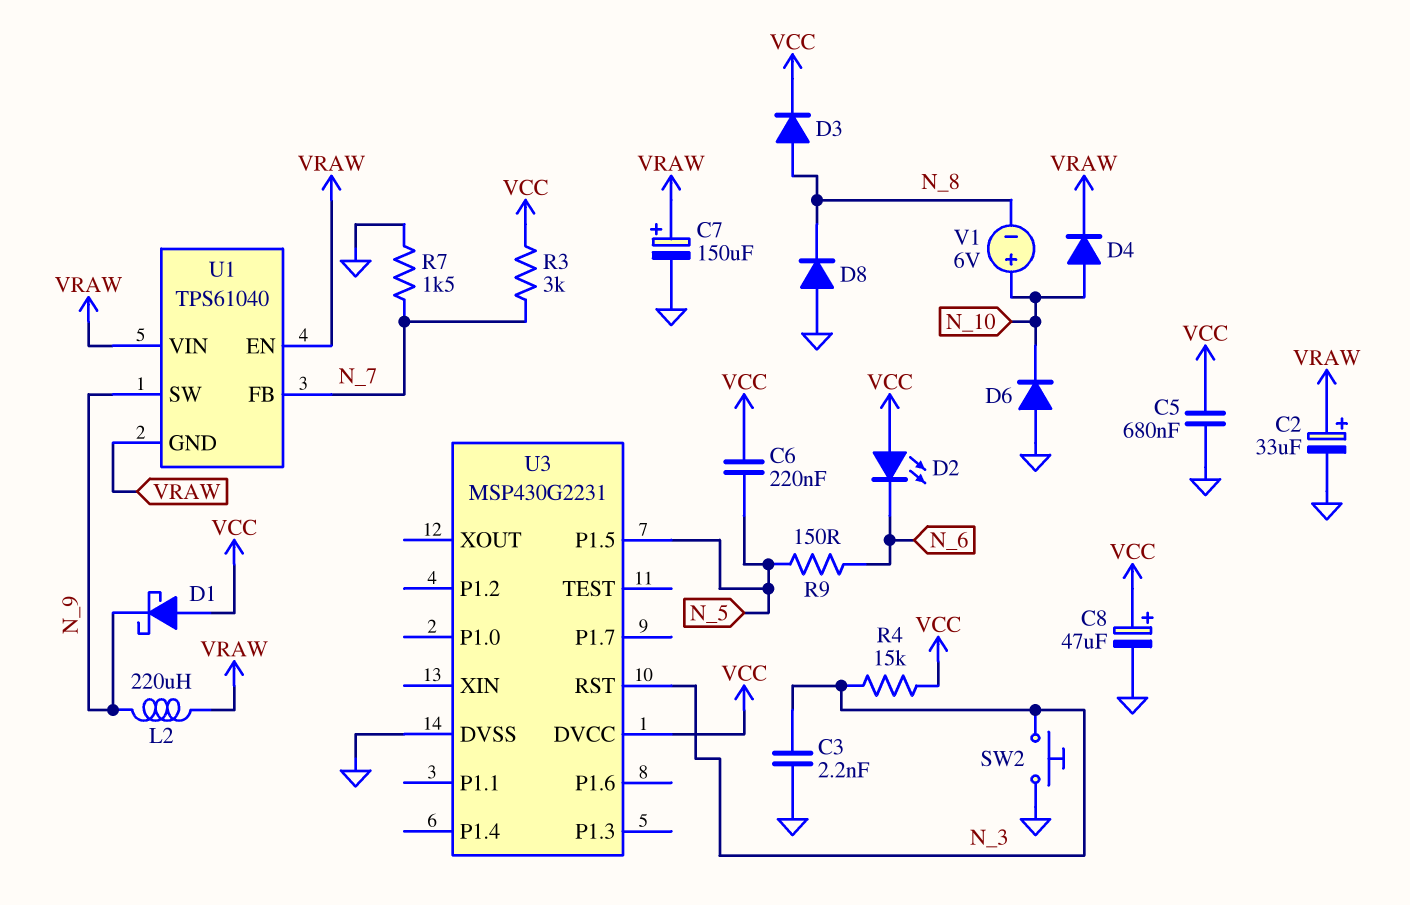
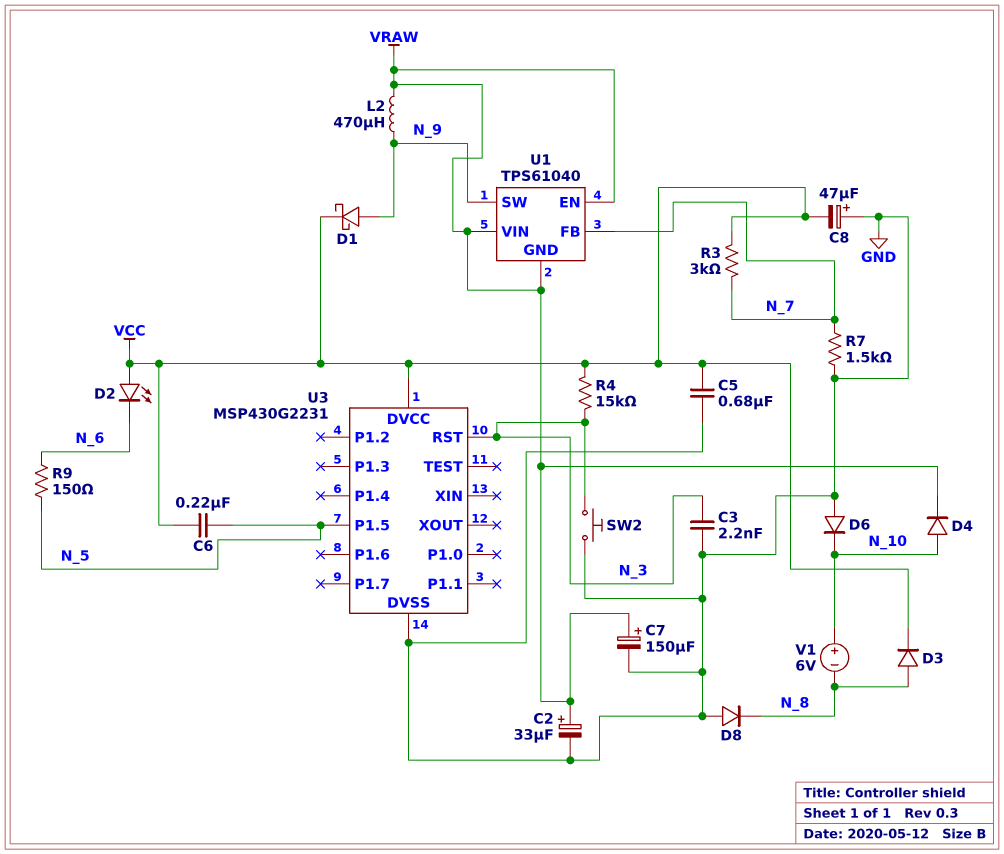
C8: 47uF (plus VCC, minus GND) -> 47uF (plus GND, minus VCC)
D1: schottky (A VCC, K N_9) -> schottky (A N_9, K VCC)
L2: 220uH (N_9, VRAW) -> 470uH (N_9, VRAW)

